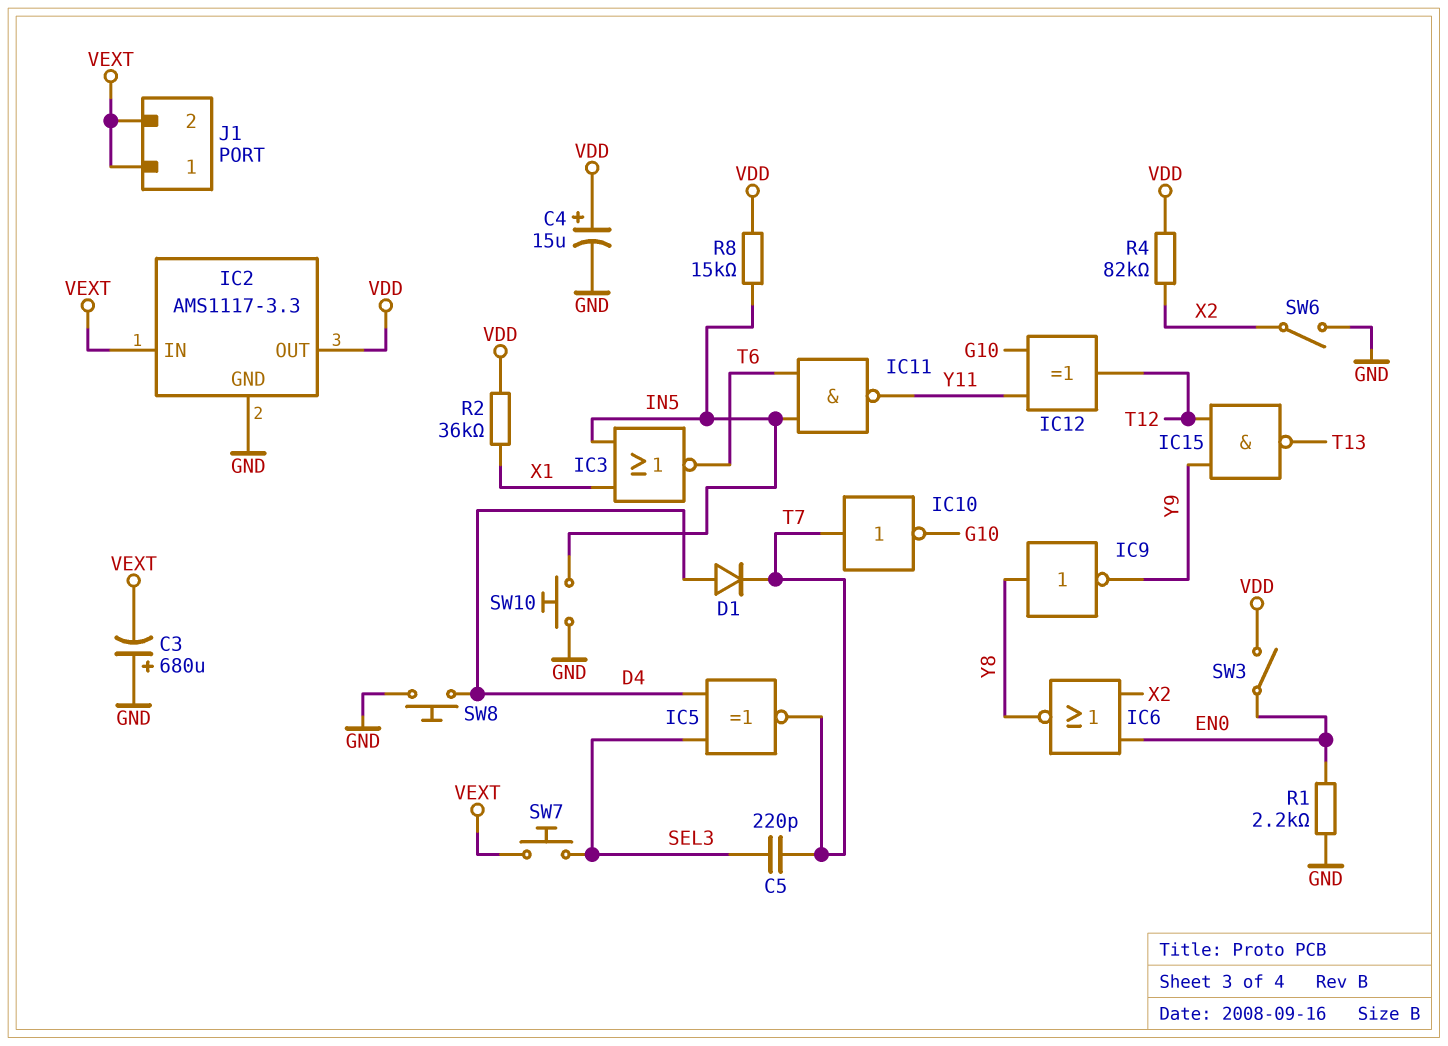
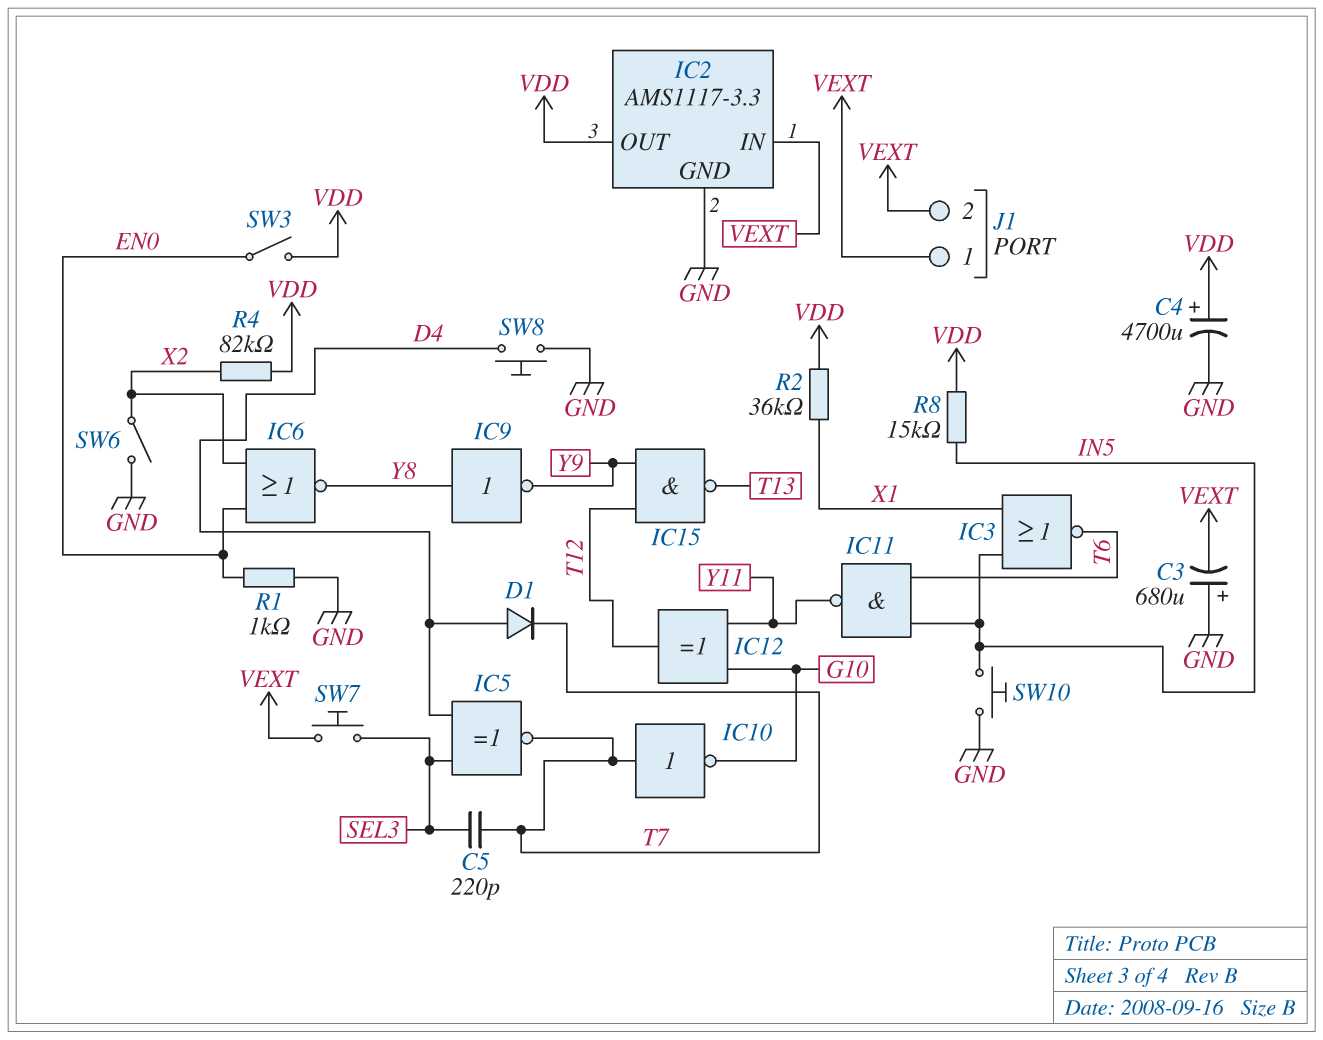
C4: 15uF (plus VDD, minus GND) -> 4700uF (plus VDD, minus GND)
R1: 2.2k (EN0, GND) -> 1k (EN0, GND)

